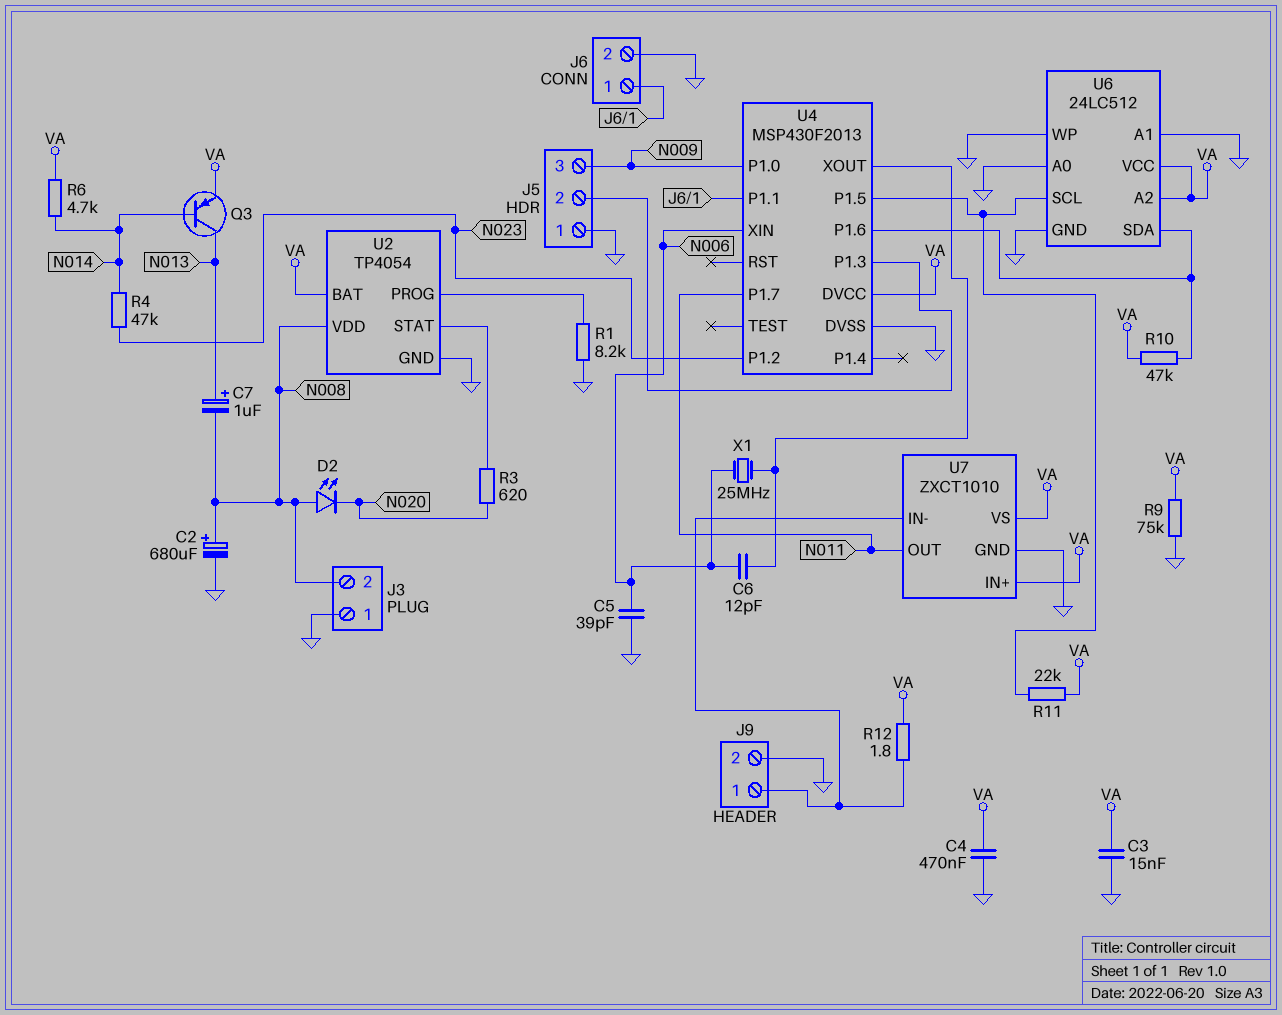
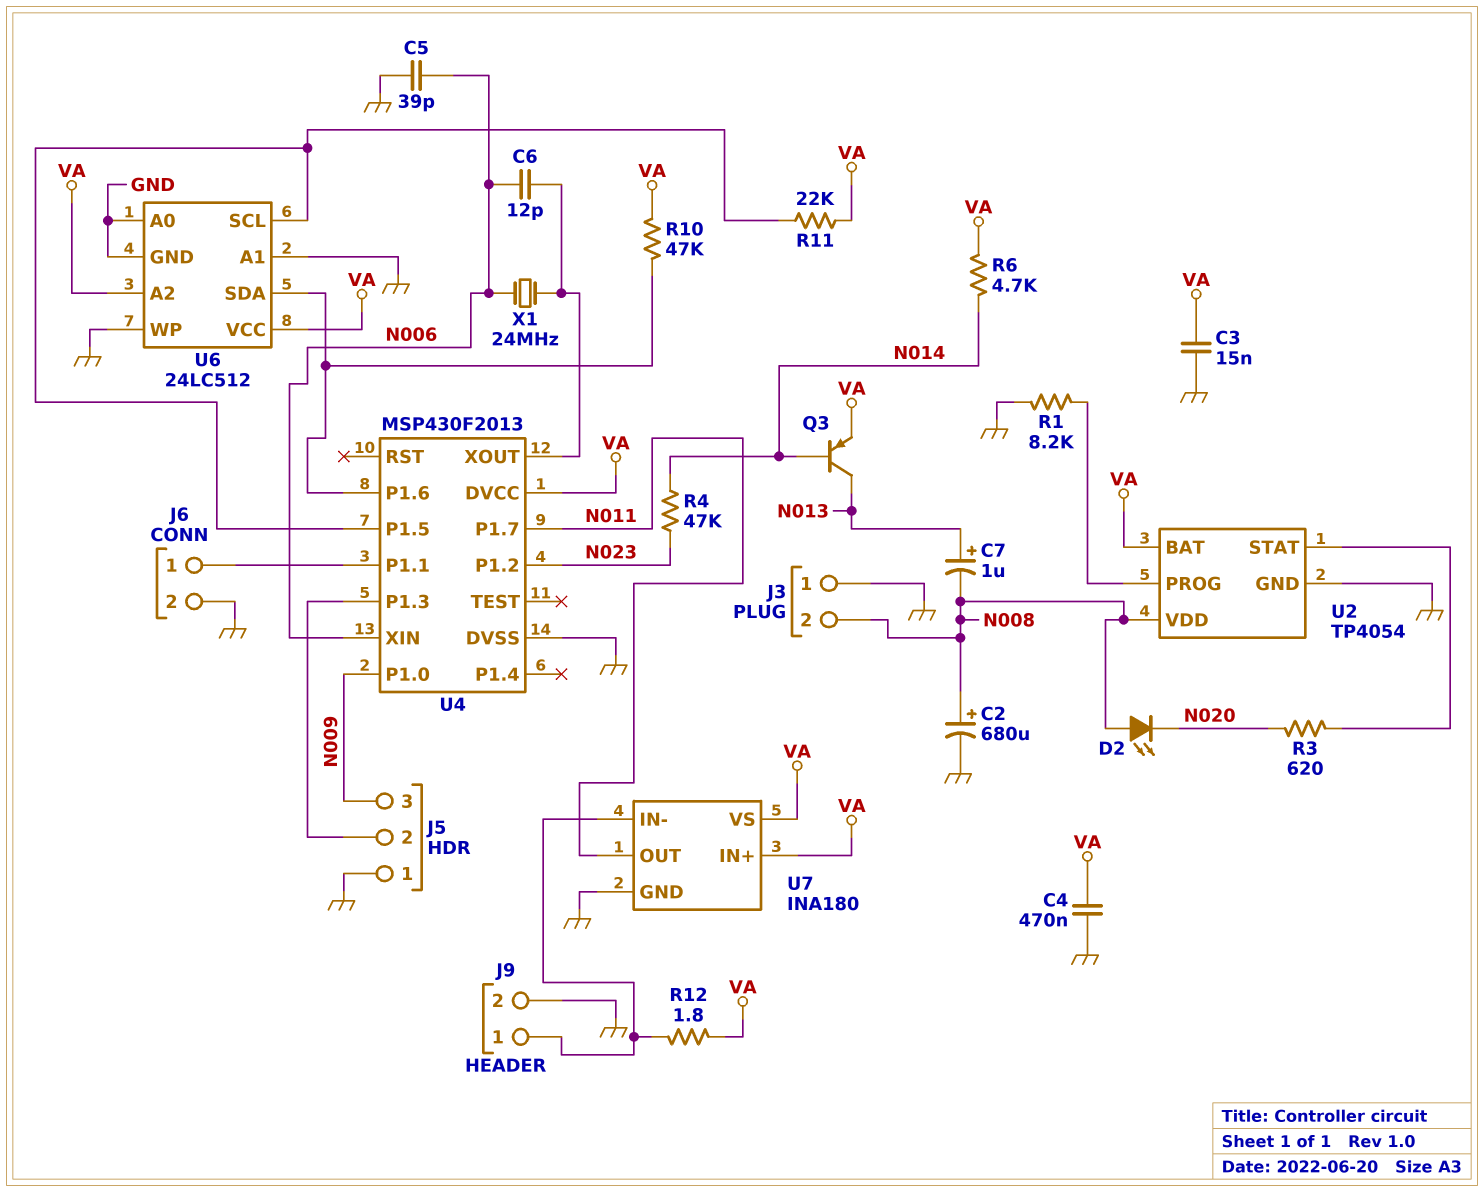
R9: 75k (GND, VA) -> none
U7: ZXCT1010 -> INA180
X1: 25MHz (N006, U4/XOUT) -> 24MHz (N006, U4/XOUT)

